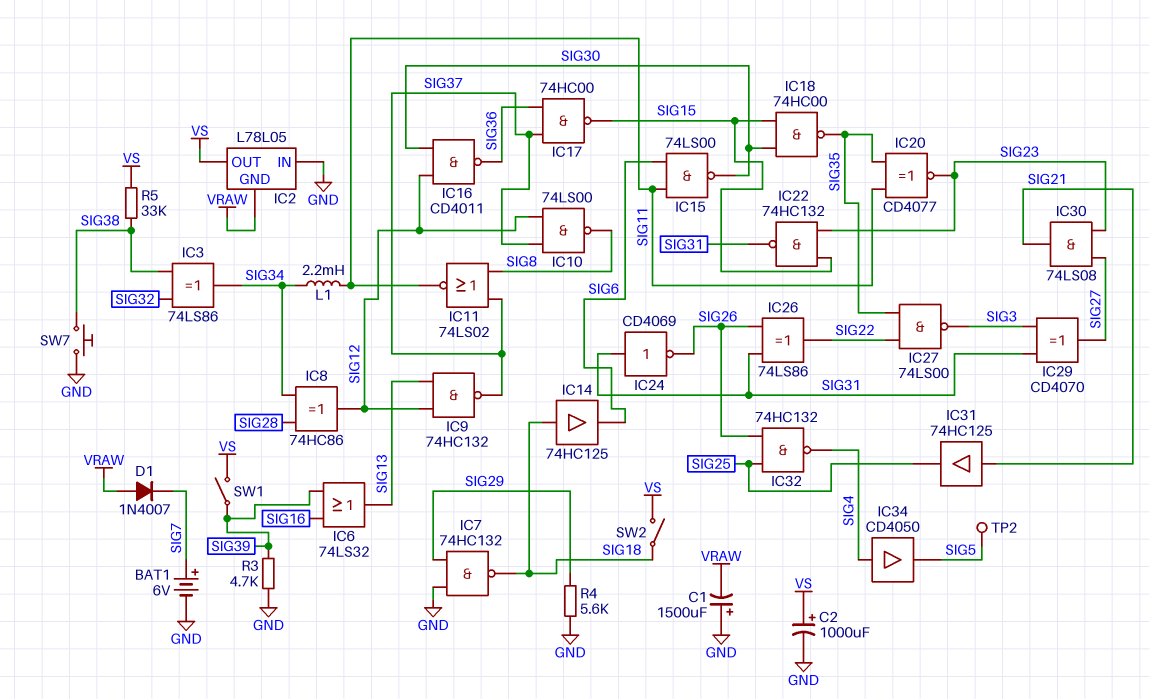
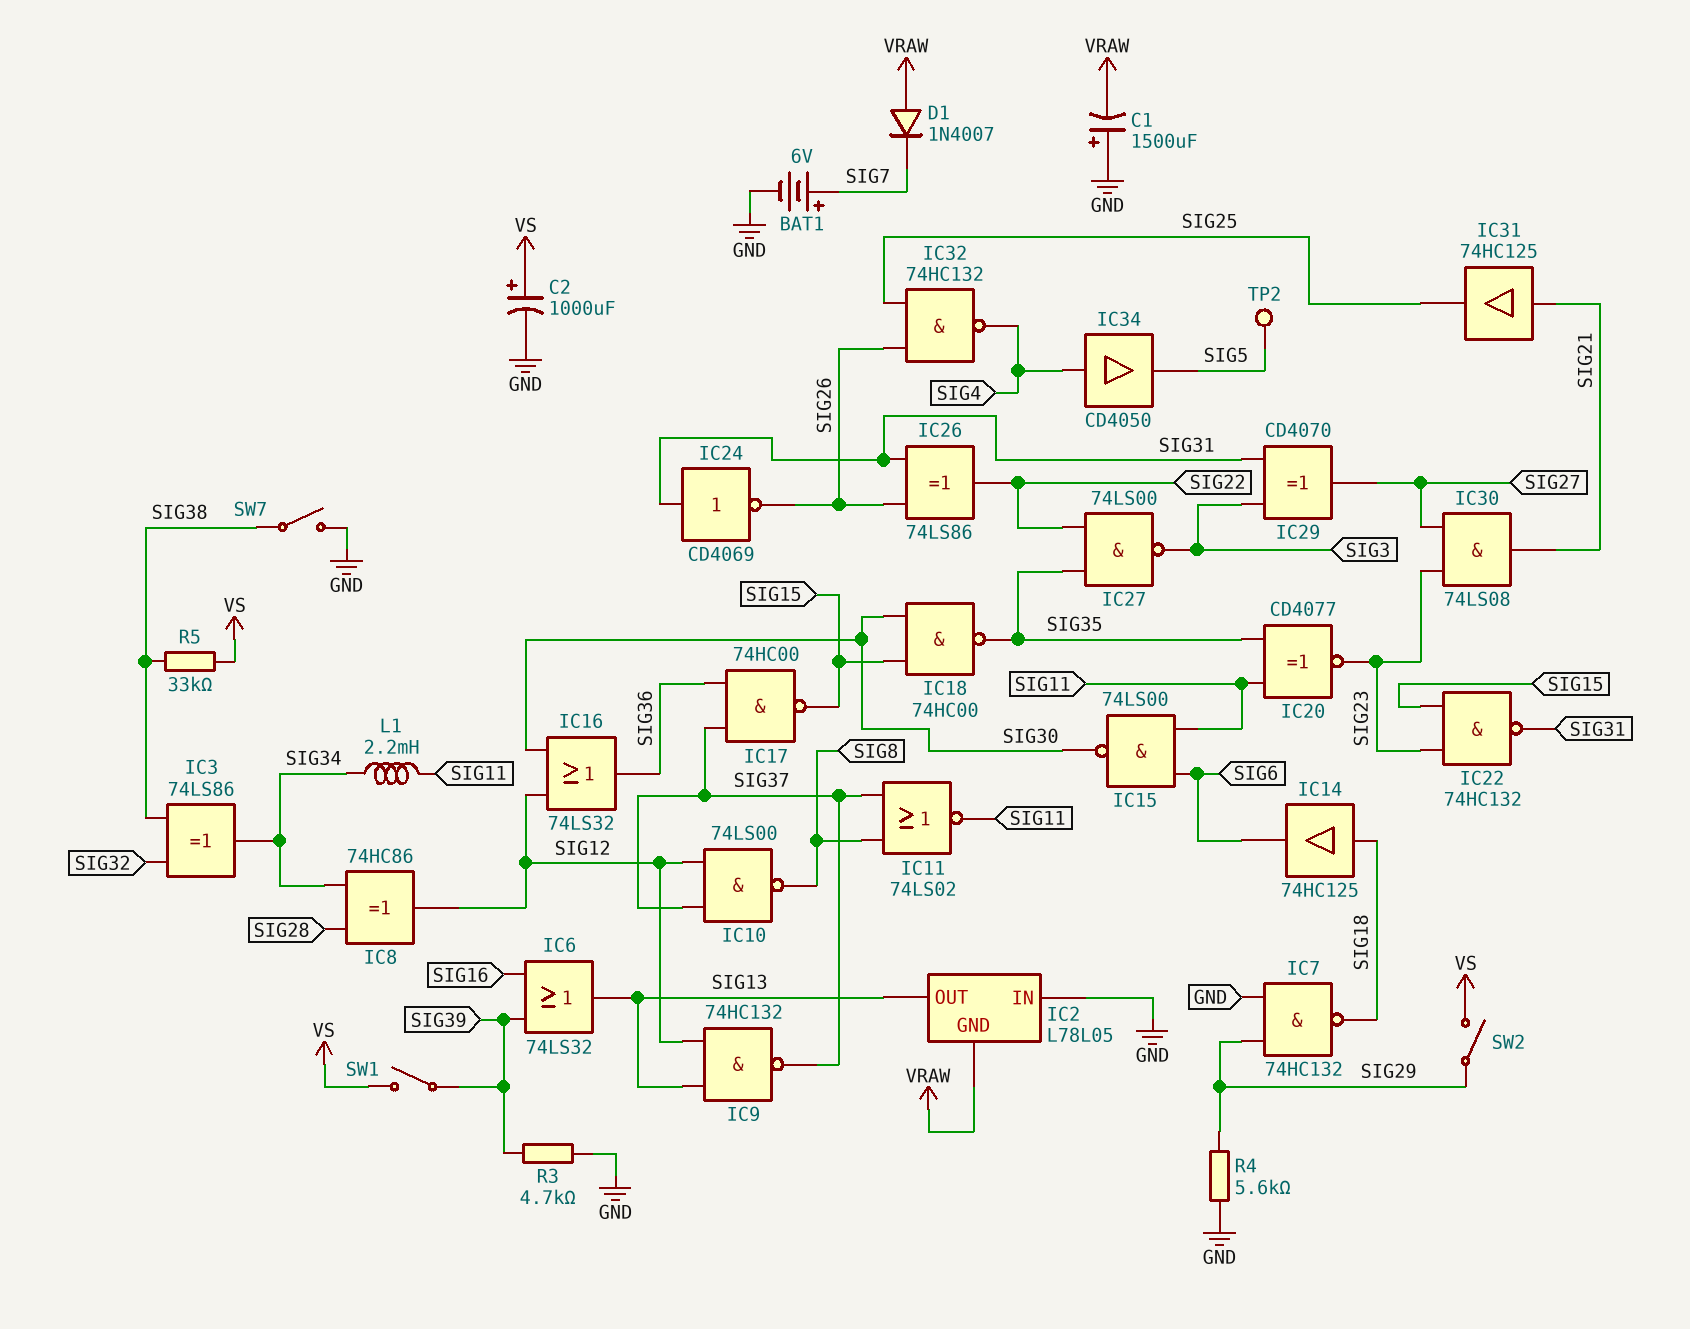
IC2 pin OUT: VS -> SIG13
IC16: NAND CD4011 (in SIG12, in SIG30, out SIG36) -> OR 74LS32 (in SIG12, in SIG30, out SIG36)
SW2: switch (SIG18, VS) -> switch (SIG29, VS)
SW7: button (GND, SIG38) -> switch (GND, SIG38)

